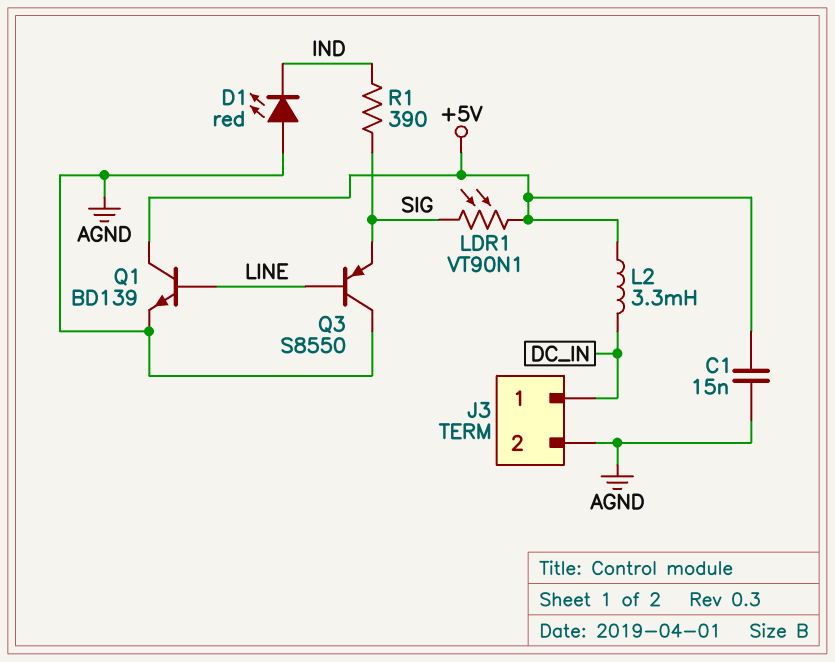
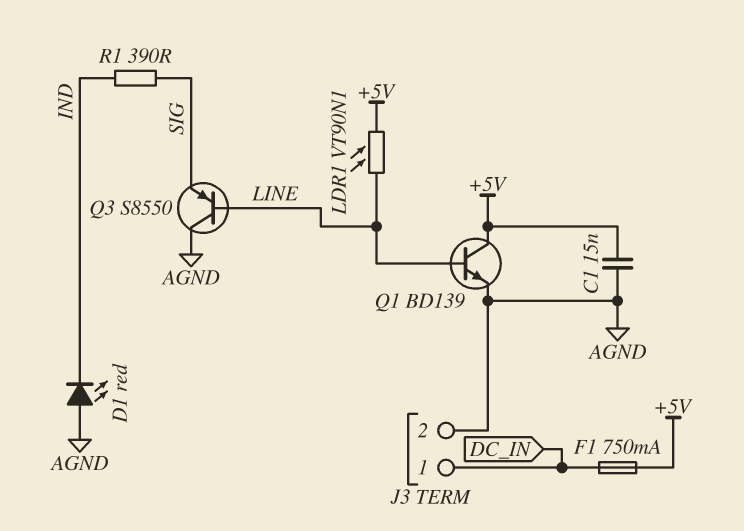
F1: none -> 750mA (+5V, DC_IN)
L2: 3.3mH (+5V, DC_IN) -> none
LDR1: VT90N1 (+5V, SIG) -> VT90N1 (+5V, LINE)

